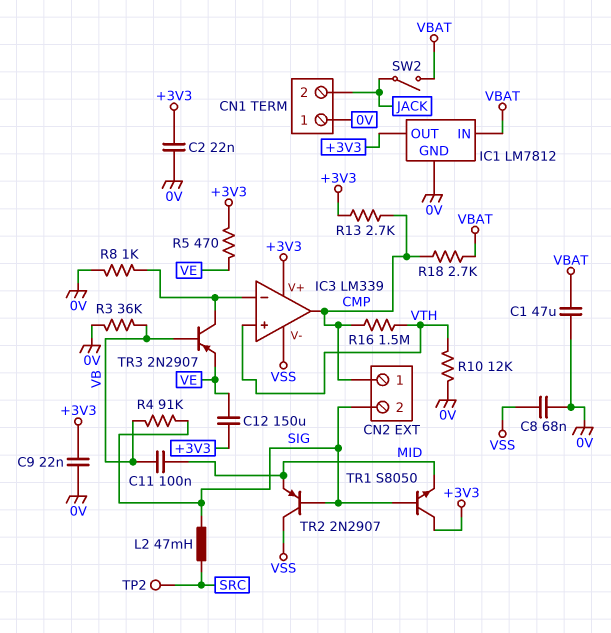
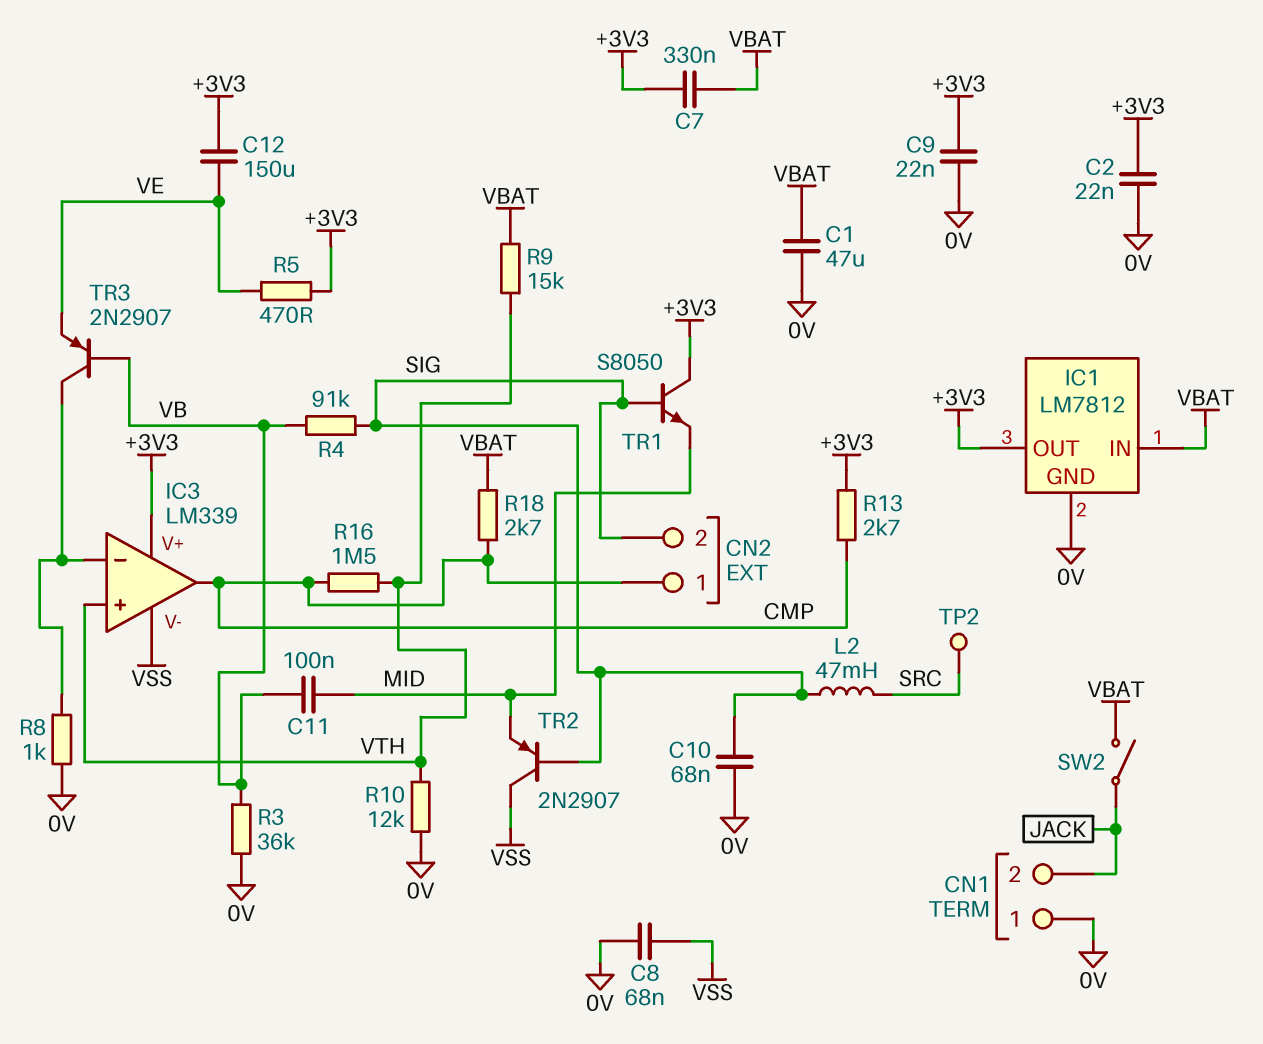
C7: none -> 330nF (+3V3, VBAT)
C10: none -> 68nF (0V, SIG)
R9: none -> 15k (VBAT, VTH)

